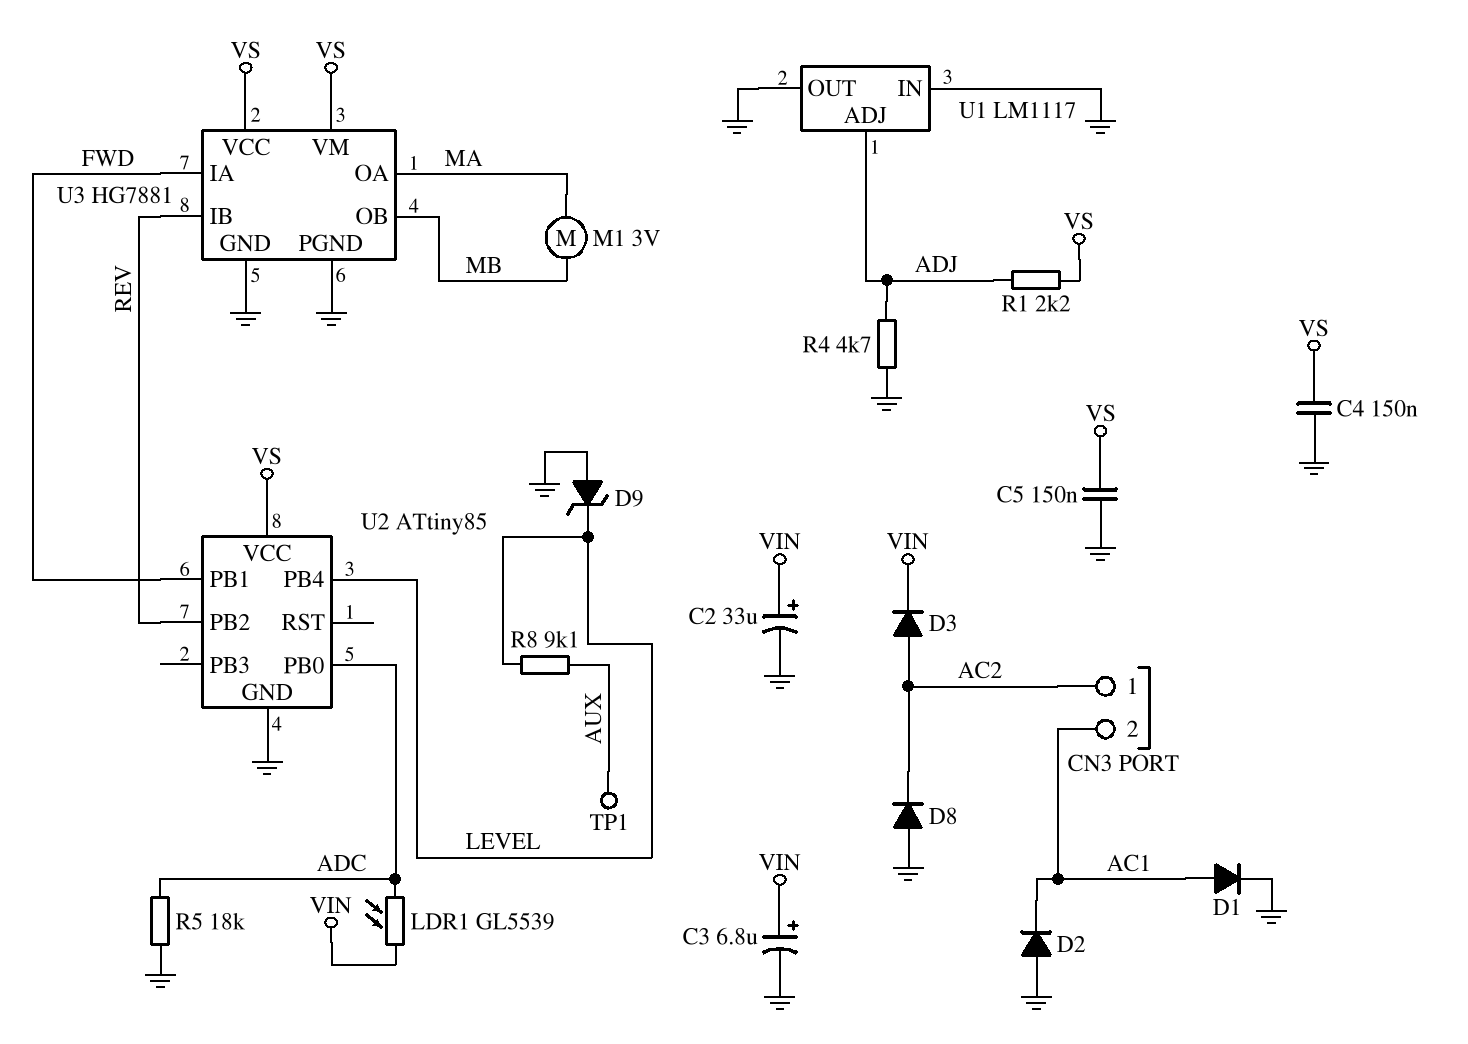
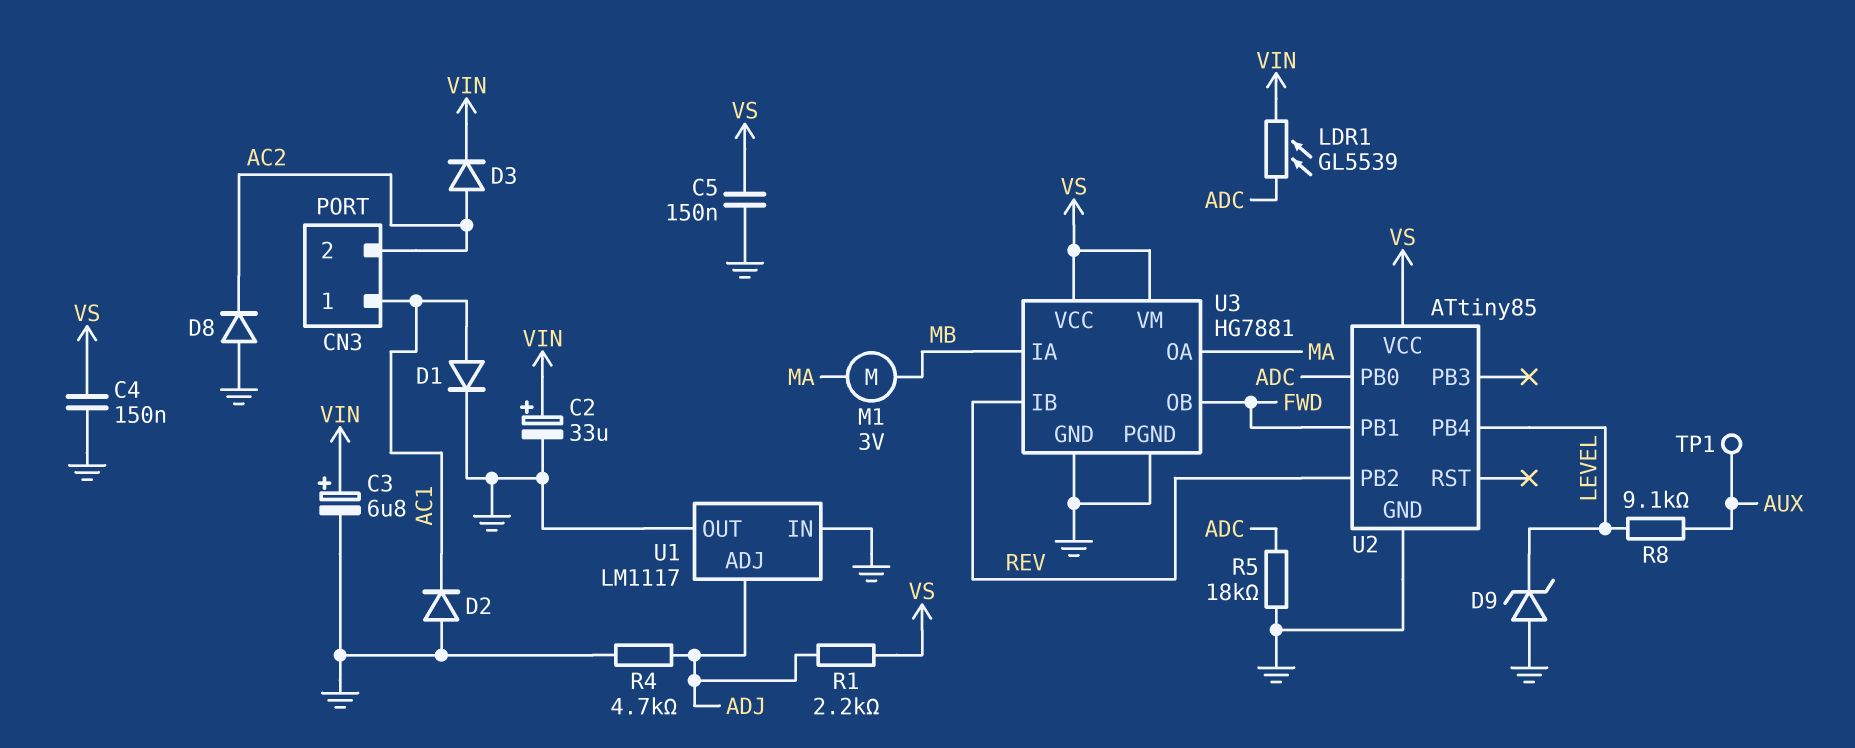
CN3 pin 1: AC2 -> AC1
CN3 pin 2: AC1 -> AC2
U3 pin IA: FWD -> MB
U3 pin OB: MB -> FWD

